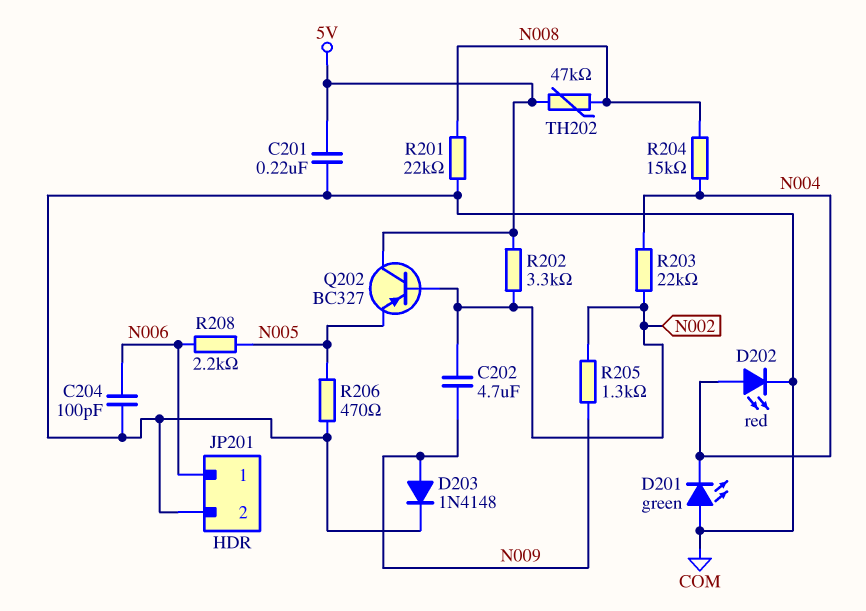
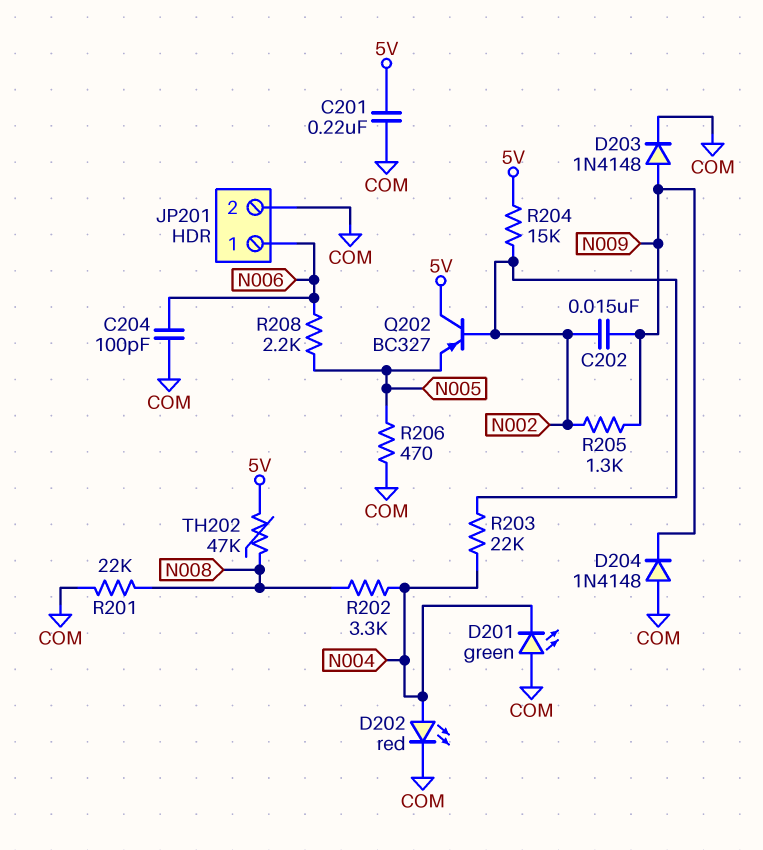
C202: 4.7uF (N002, N009) -> 15nF (N002, N009)
D204: none -> diode 1N4148 (A COM, K N009)
R202: 3.3k (5V, N002) -> 3.3k (N004, N008)
R204: 15k (N004, N008) -> 15k (5V, N002)

